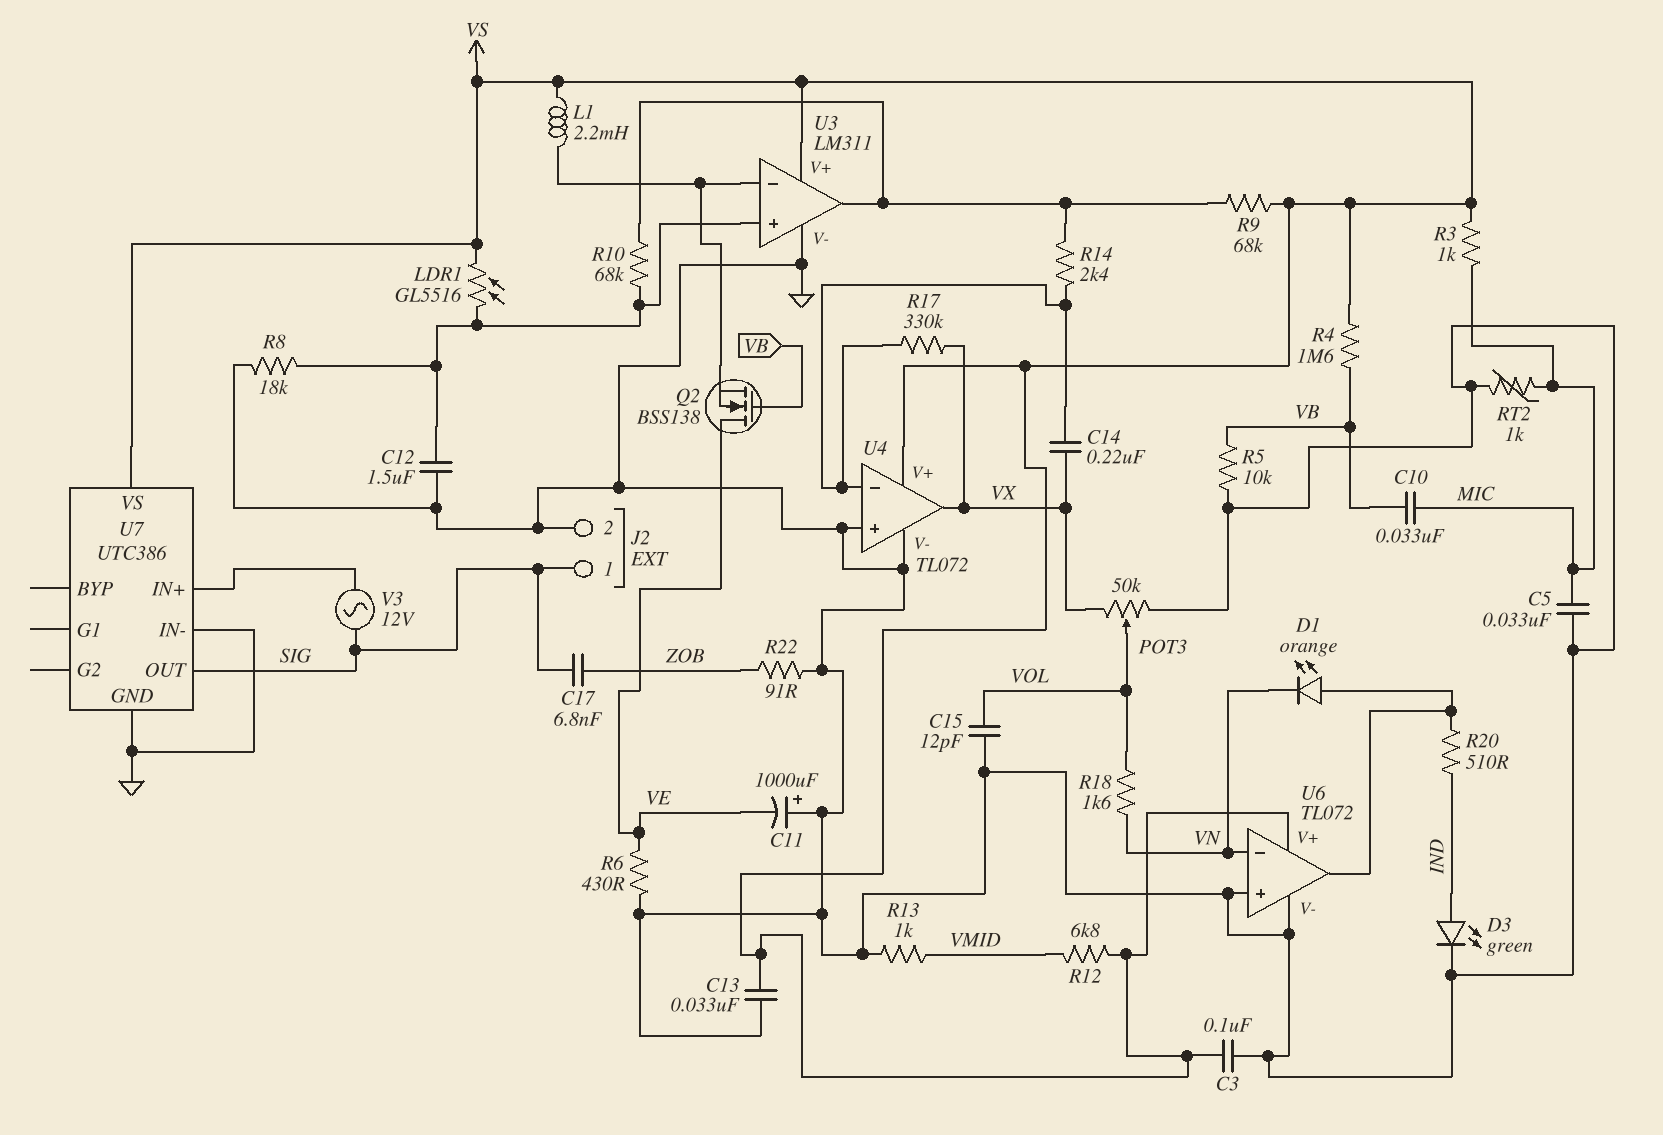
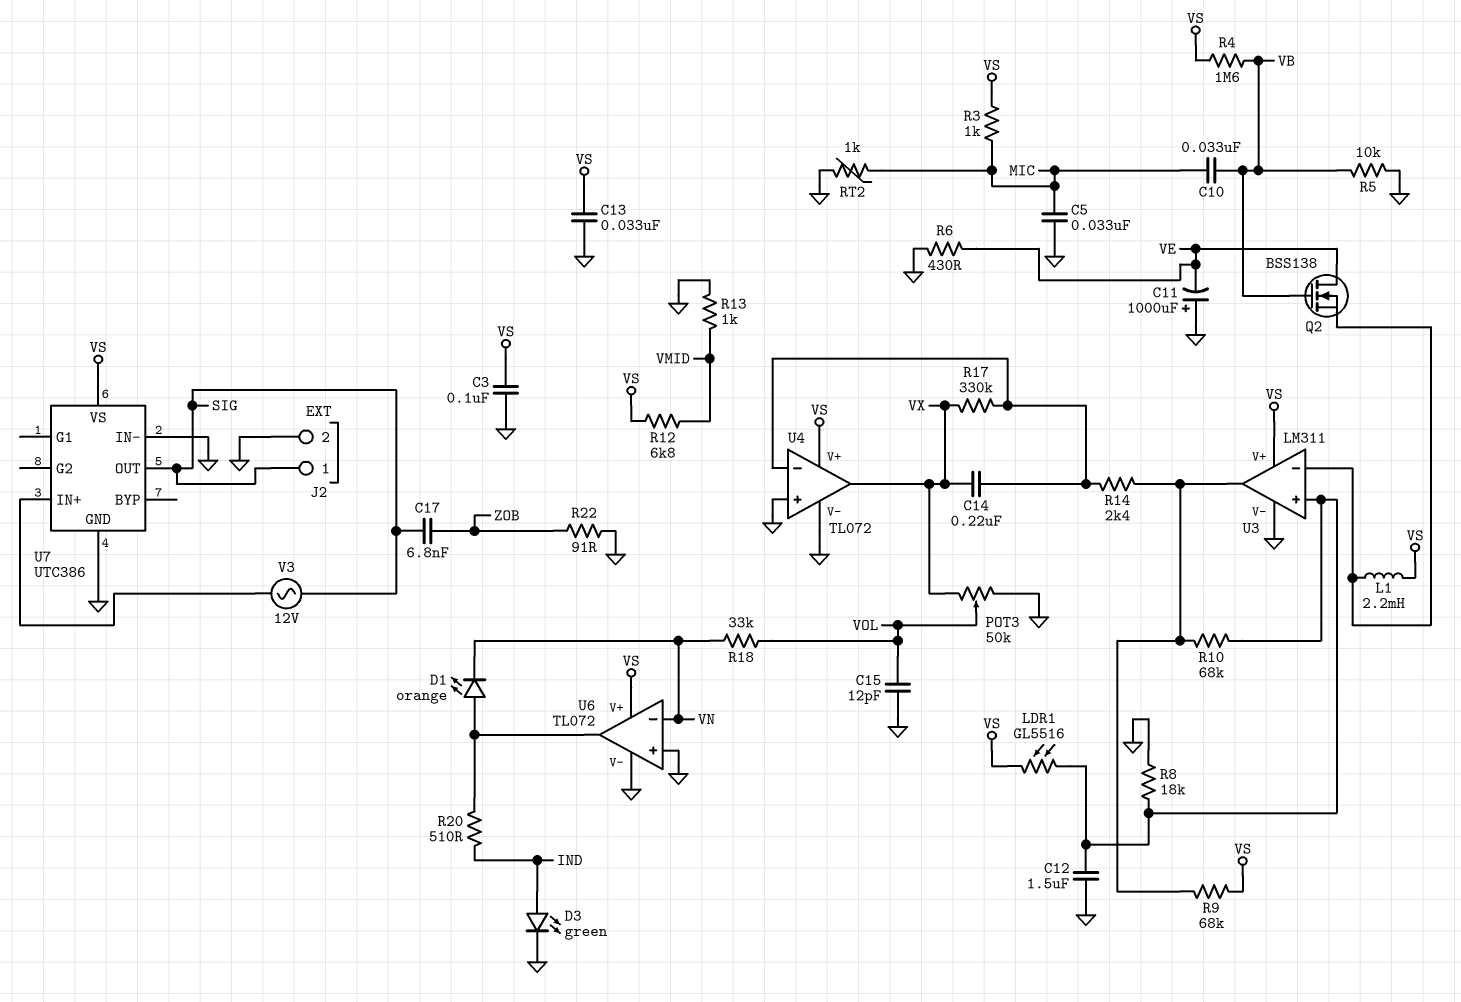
R18: 1.6k (VN, VOL) -> 33k (VN, VOL)

